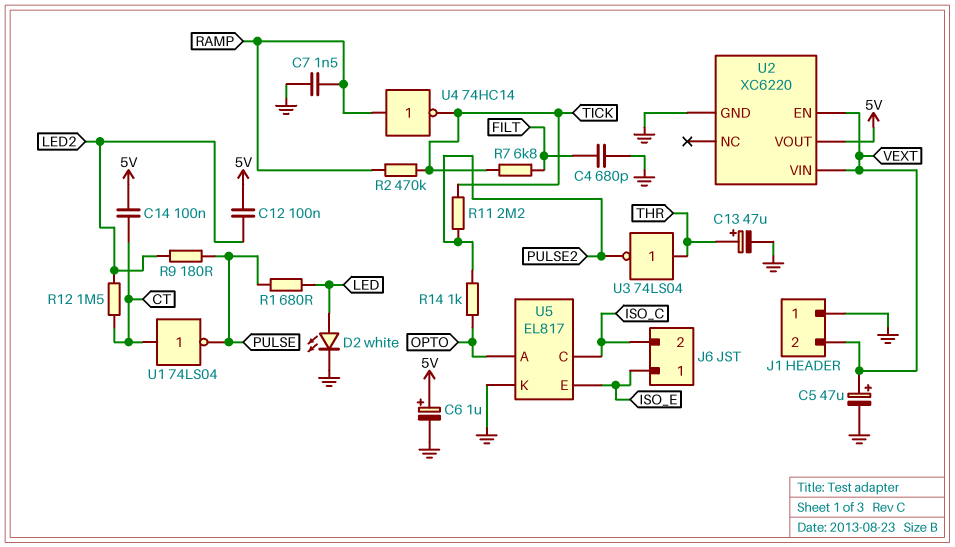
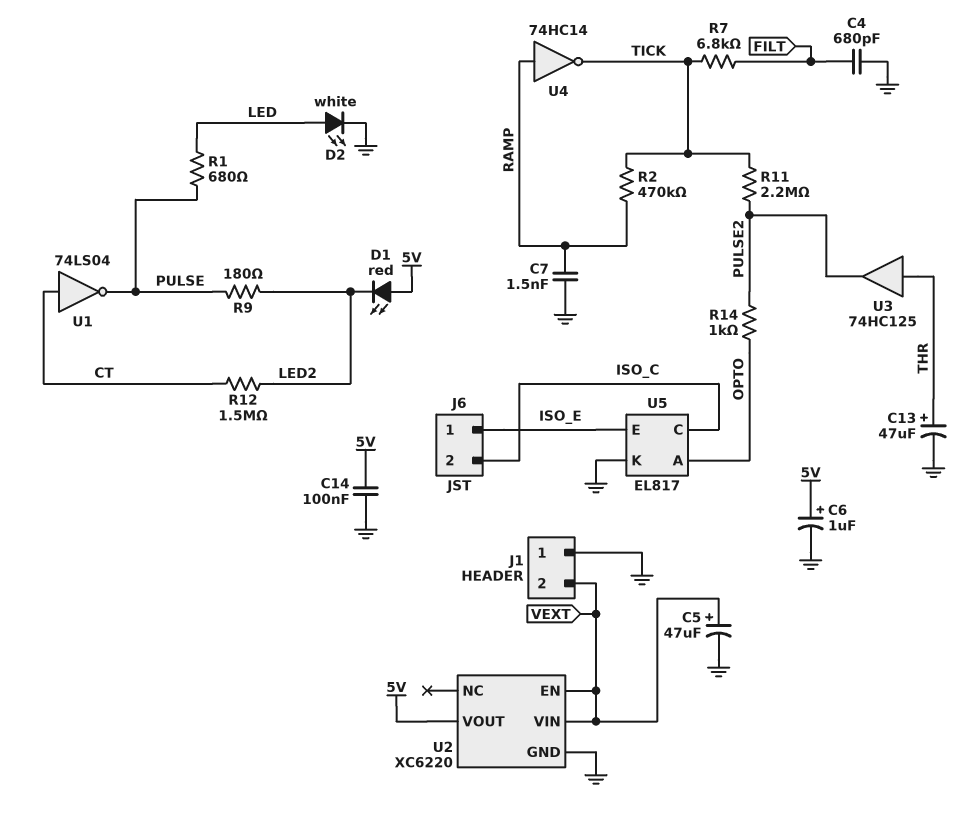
C12: 100nF (5V, LED2) -> none
C14: 100nF (5V, CT) -> 100nF (5V, GND)
D1: none -> LED red (A 5V, K LED2)
U3: NOT 74LS04 (in THR, out PULSE2) -> buffer 74HC125 (in THR, out PULSE2)

